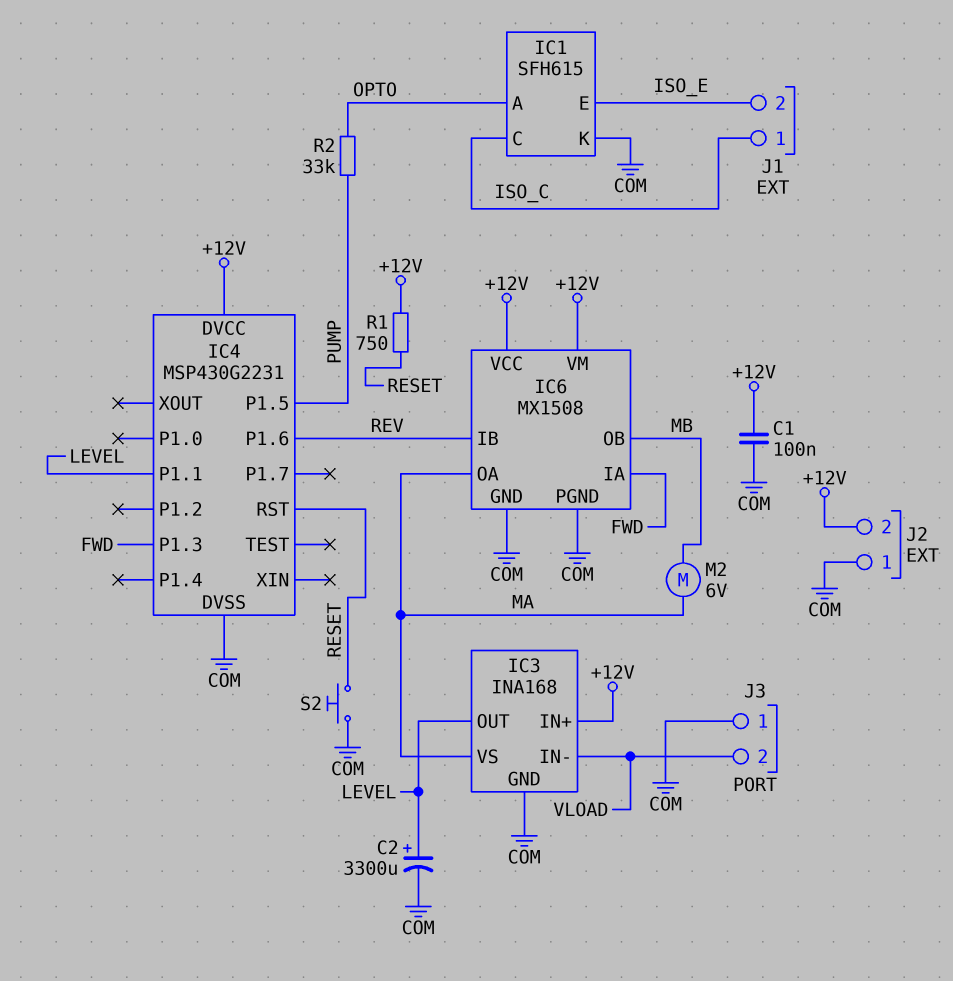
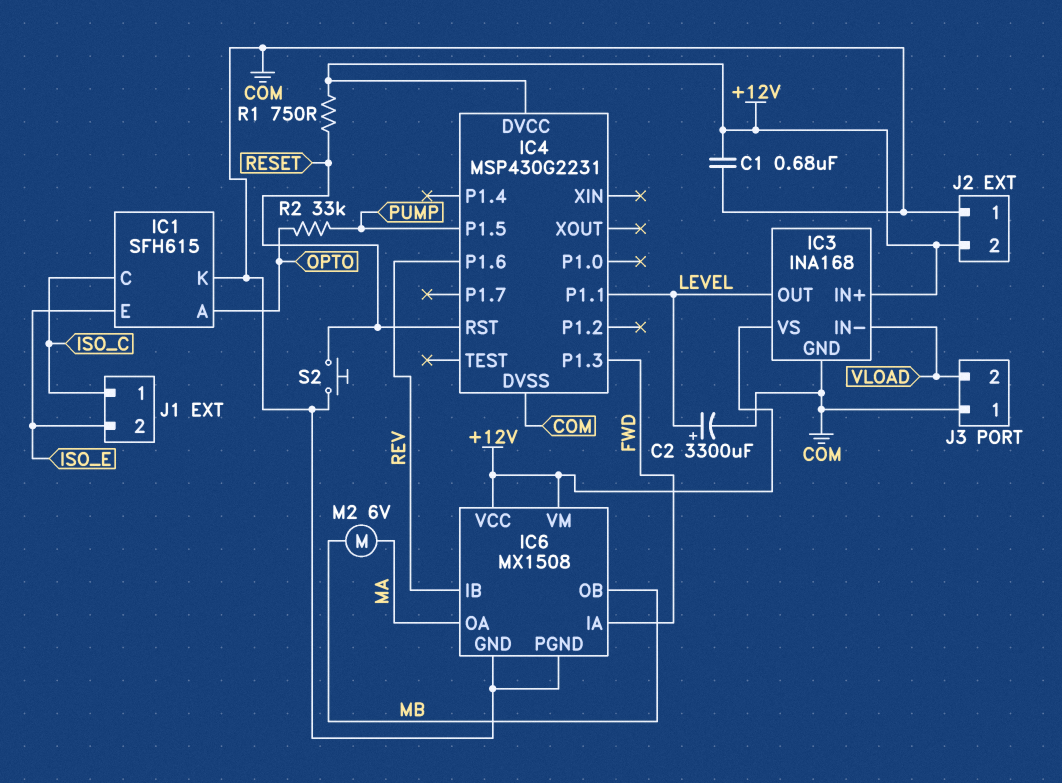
C1: 100nF (+12V, COM) -> 680nF (+12V, COM)
IC3 pin VS: MA -> +12V

